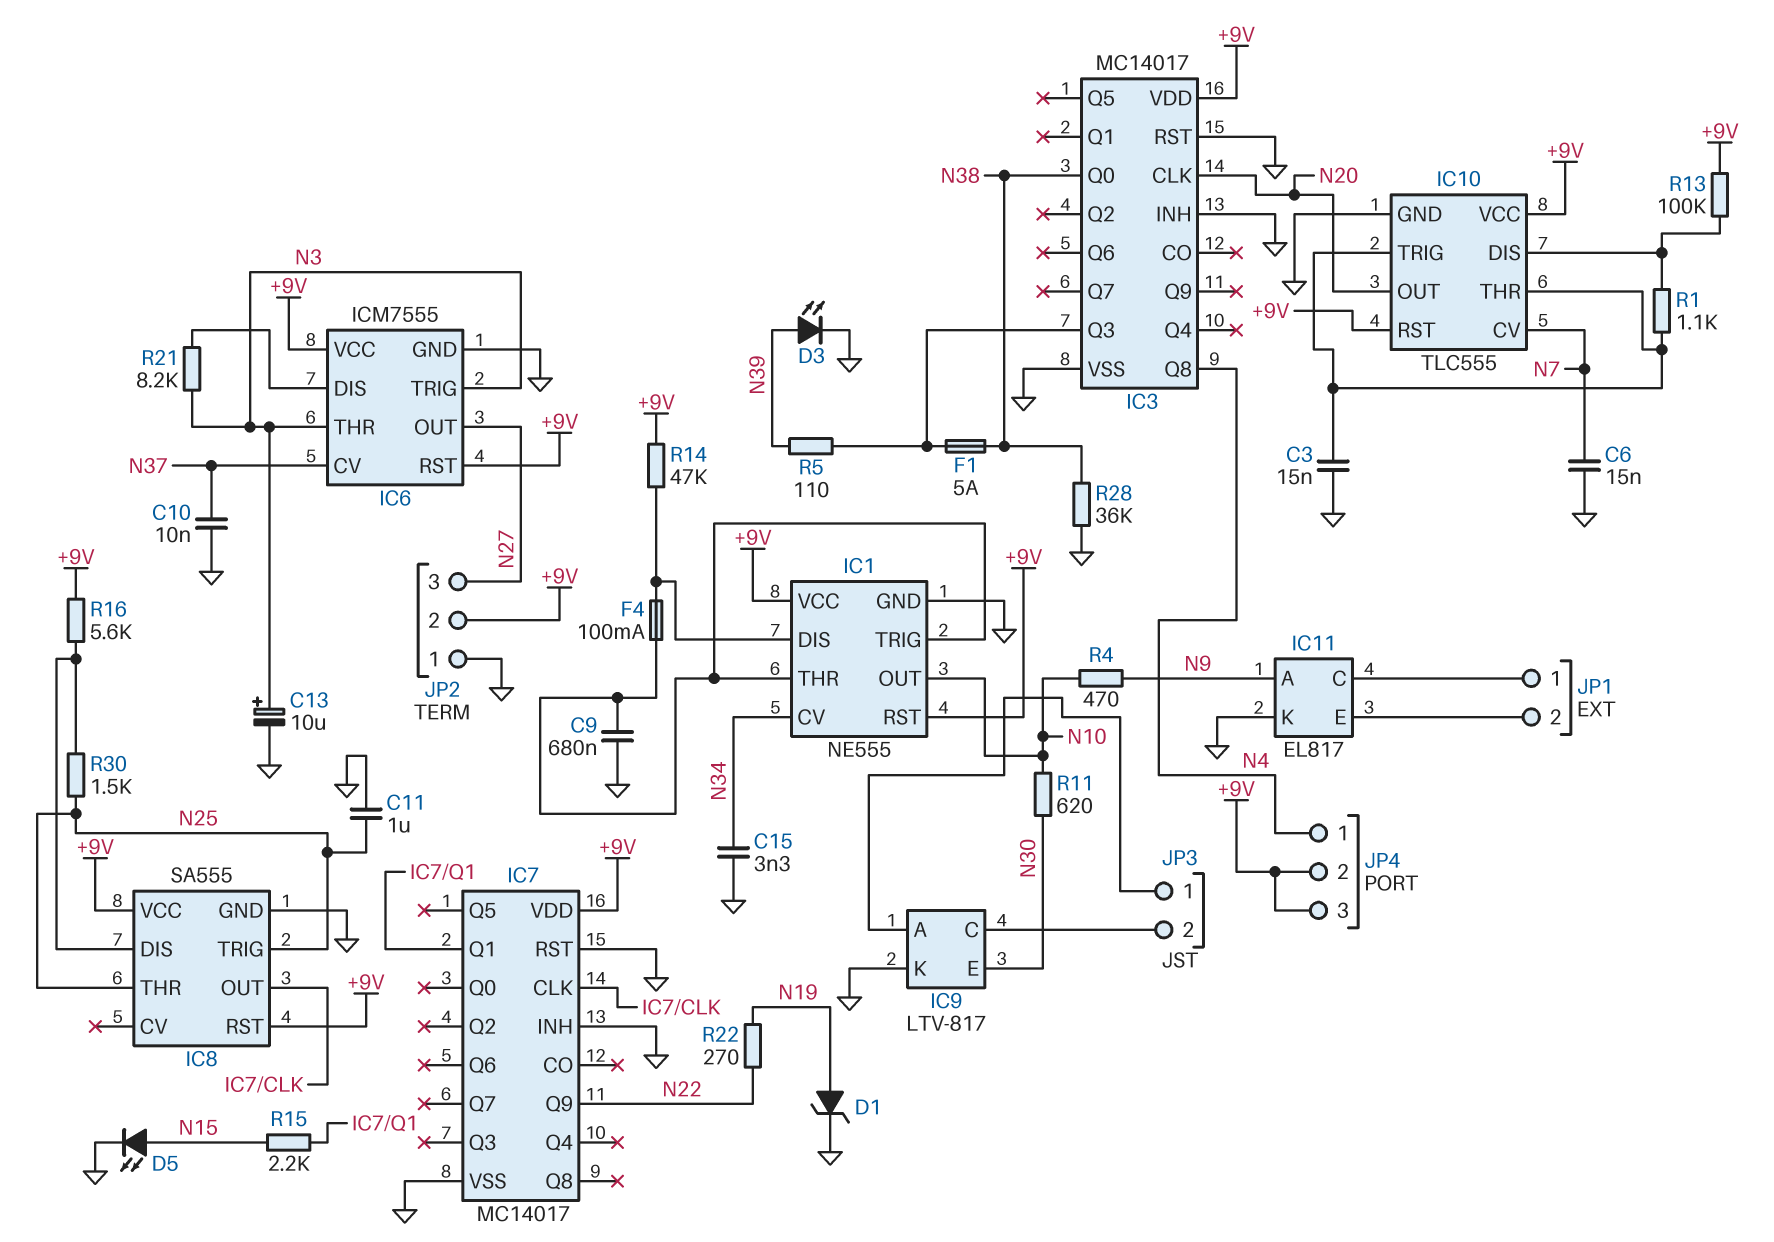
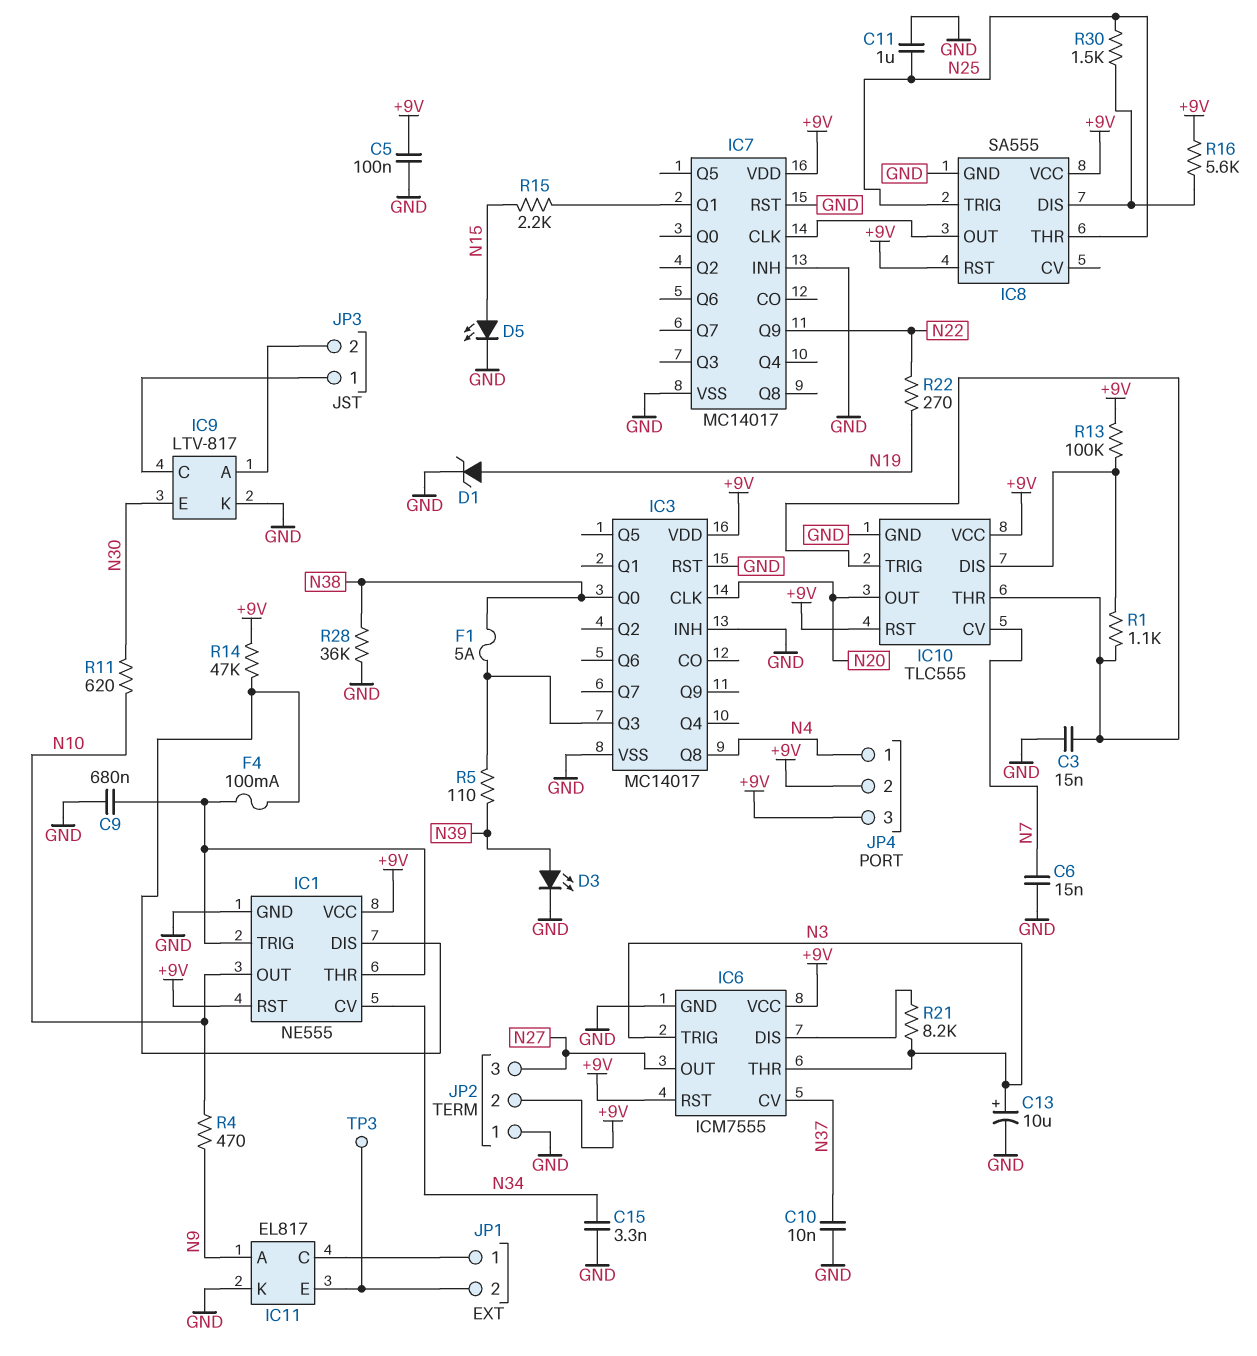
C5: none -> 100nF (+9V, GND)
JP3 pin 1: IC9/A -> IC9/C
JP3 pin 2: IC9/C -> IC9/A
TP3: none -> test point (IC11/E)

